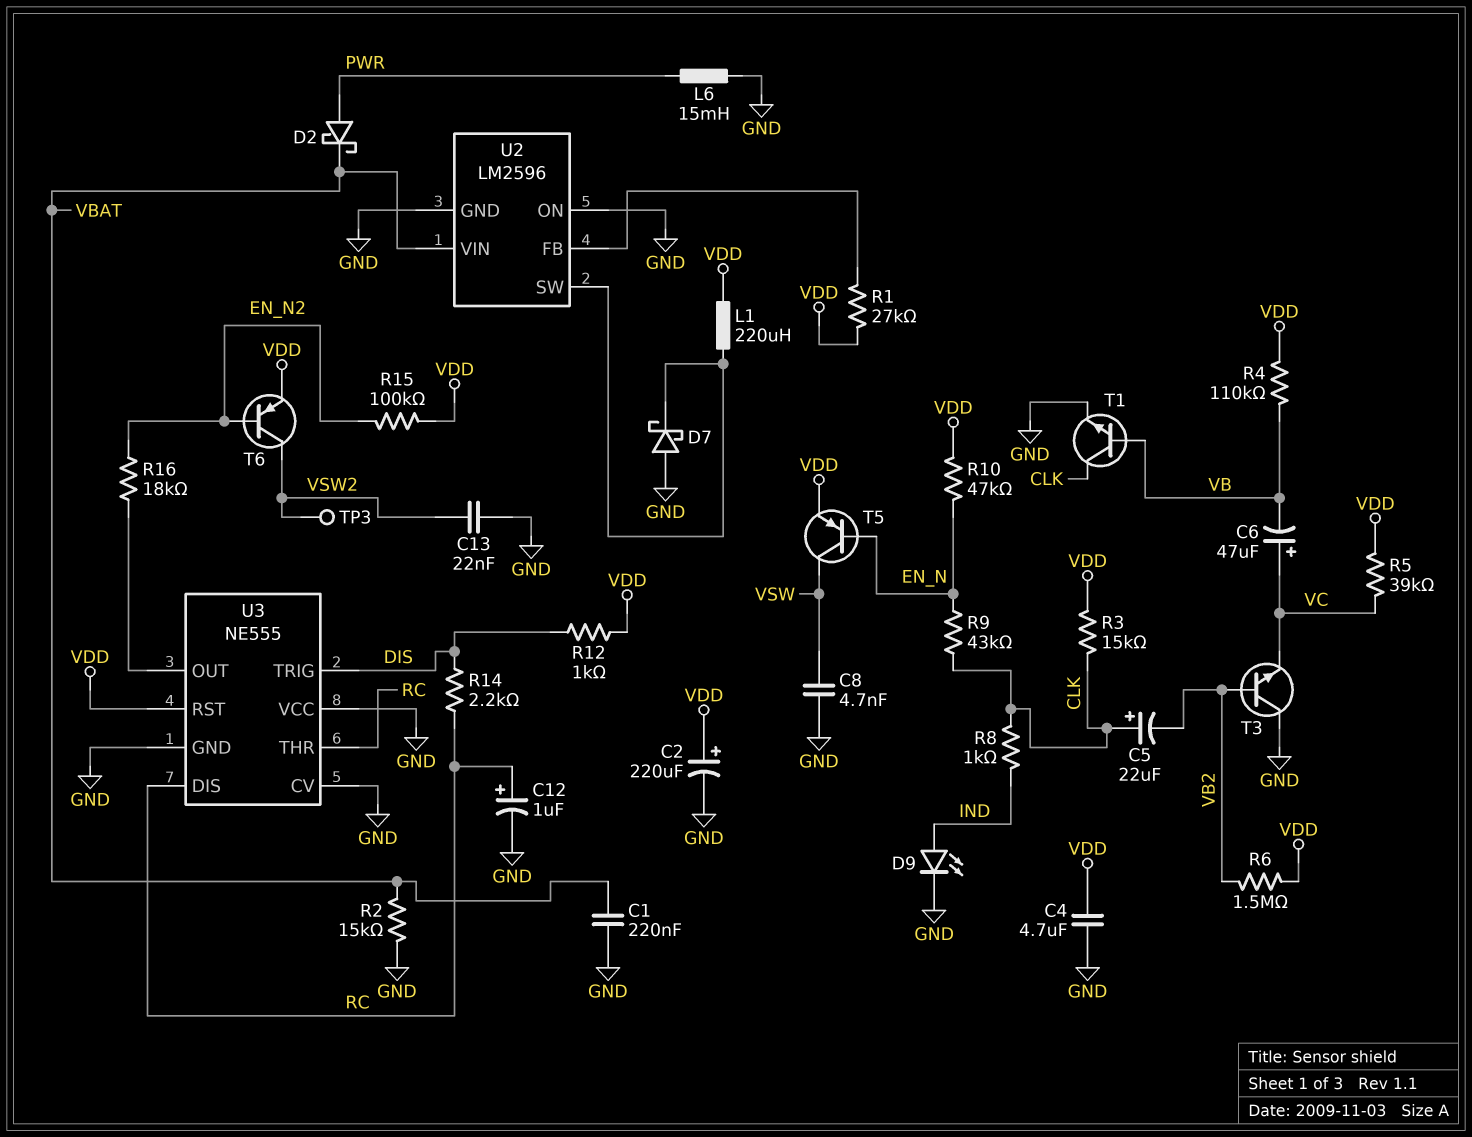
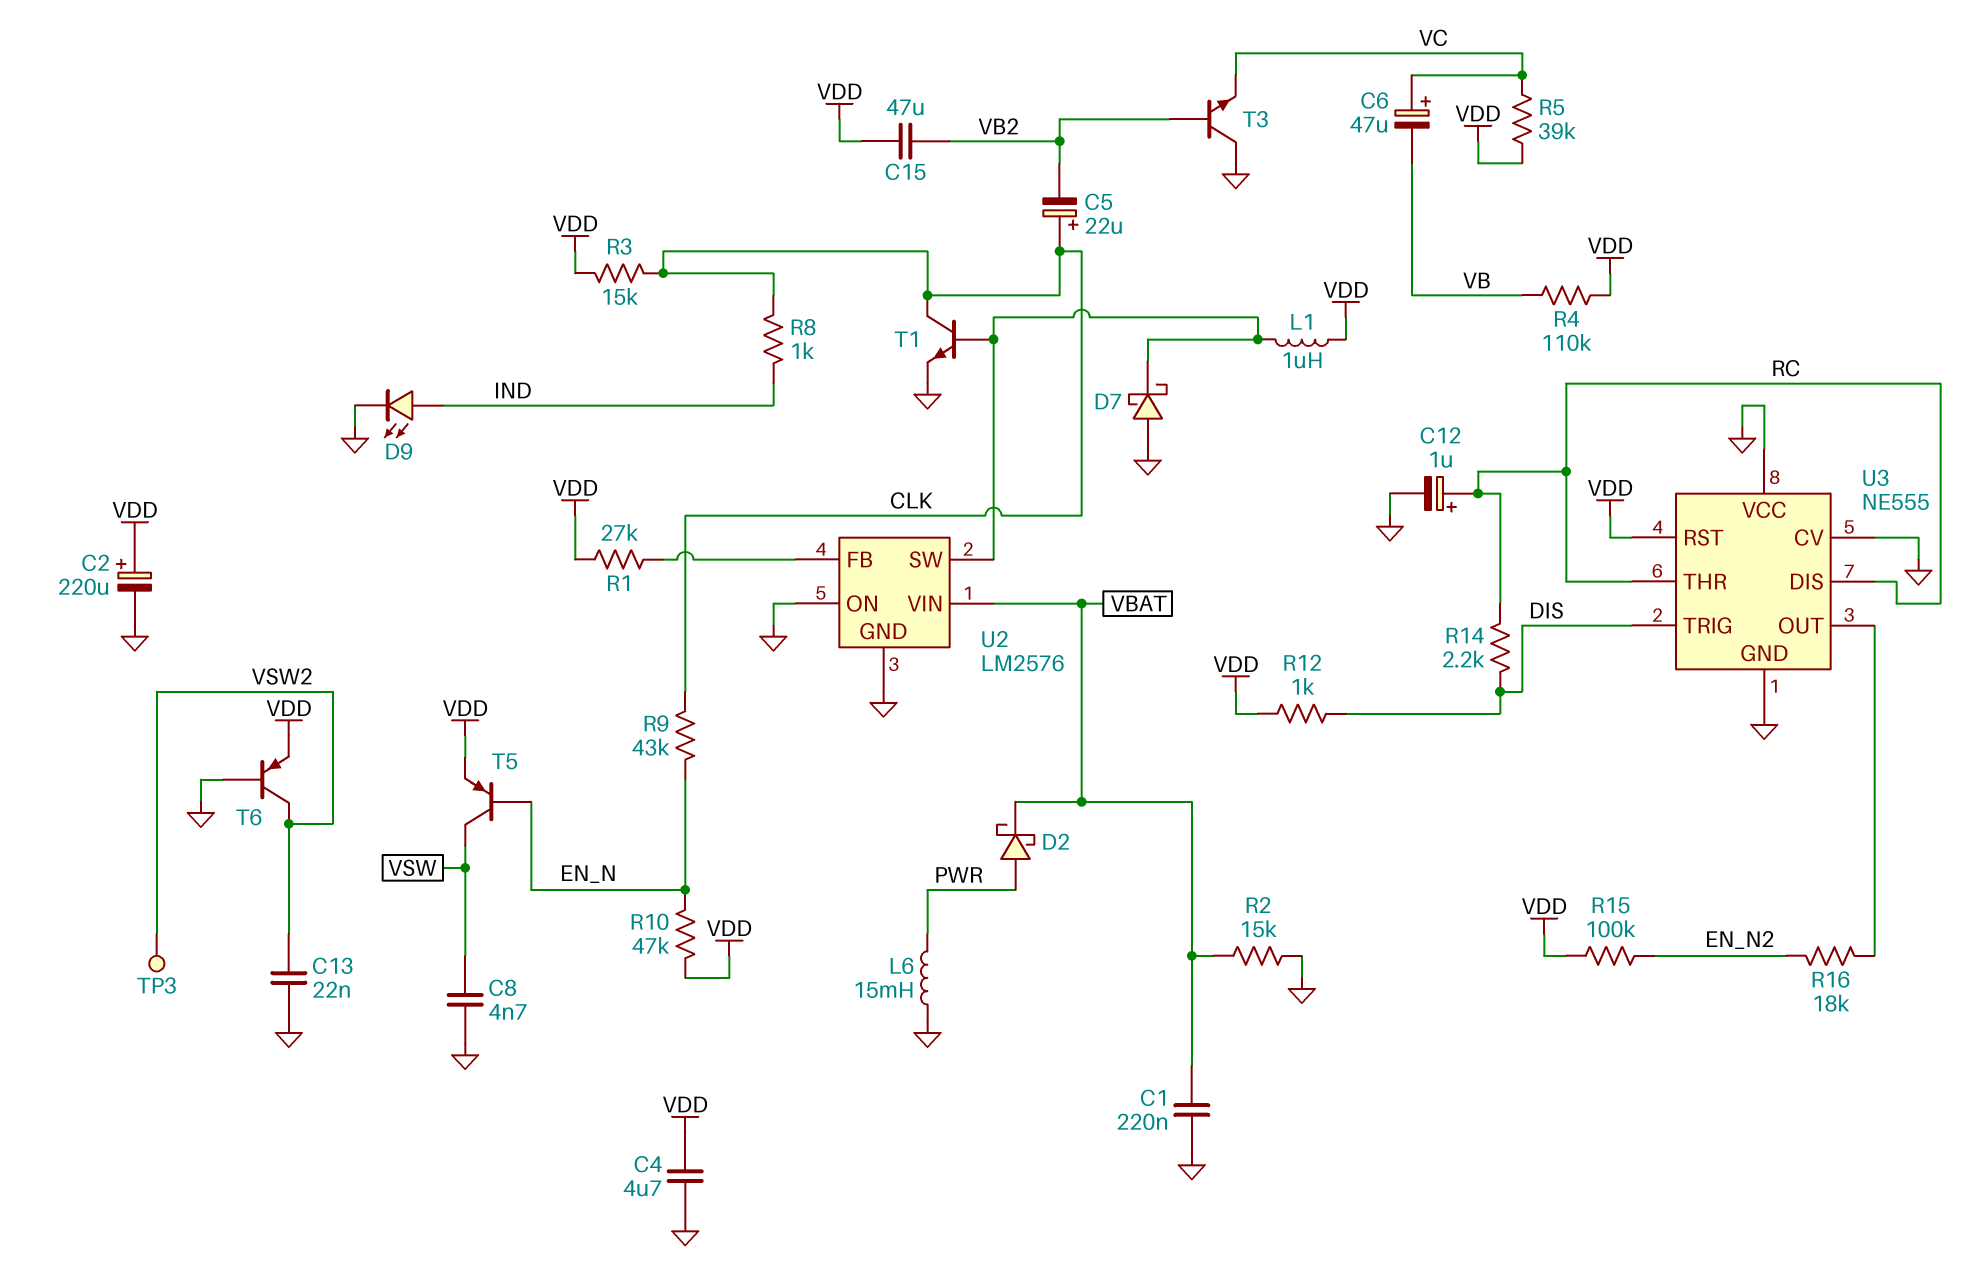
C15: none -> 47uF (VB2, VDD)
L1: 220uH (U2/SW, VDD) -> 1uH (U2/SW, VDD)
R6: 1.5M (VB2, VDD) -> none
T1: NPN (B VB, C CLK, E GND) -> NPN (B U2/SW, C CLK, E GND)
T6: PNP (B EN_N2, C VSW2, E VDD) -> PNP (B GND, C VSW2, E VDD)
U2: LM2596 -> LM2576

